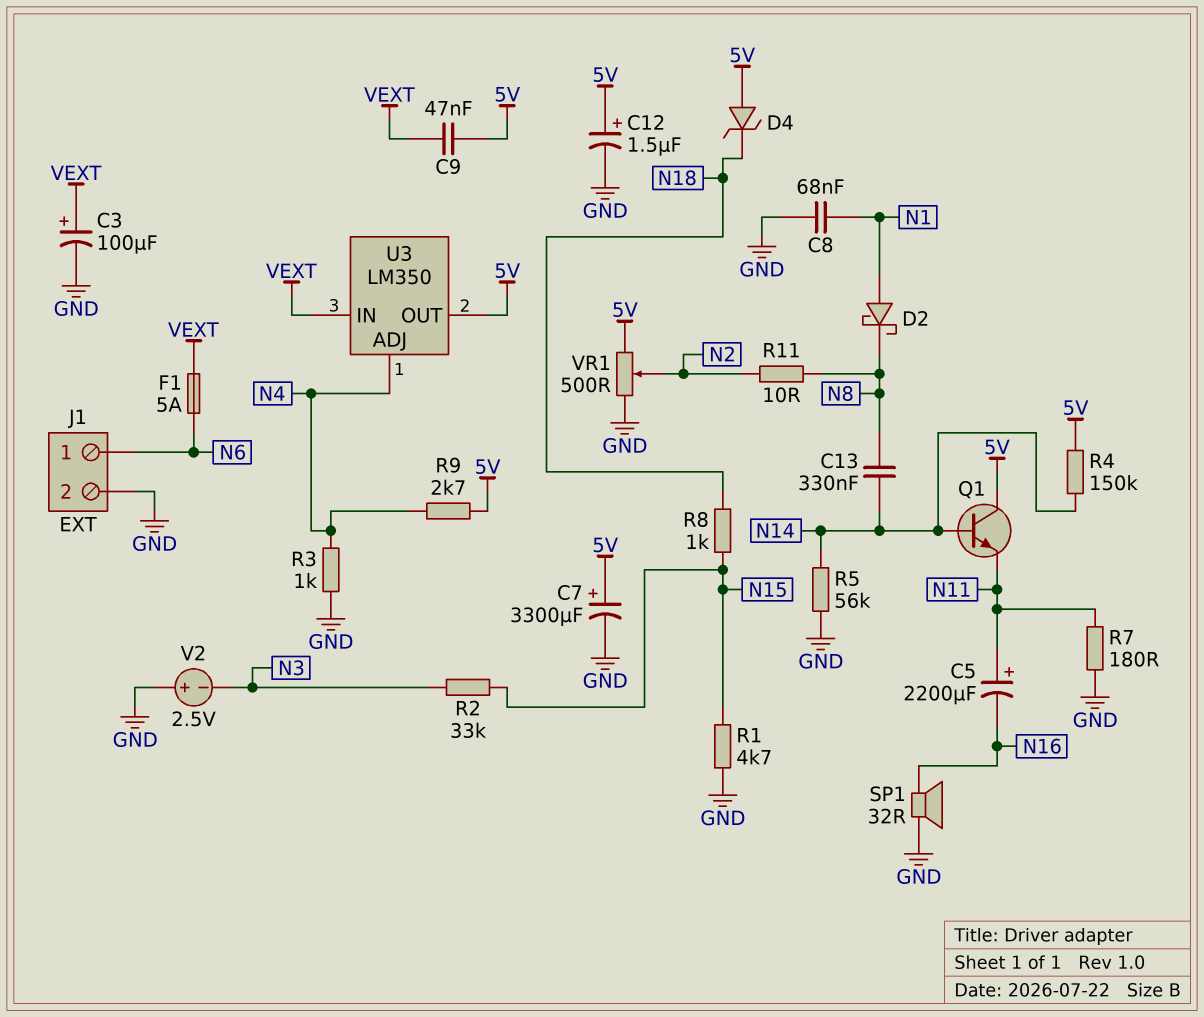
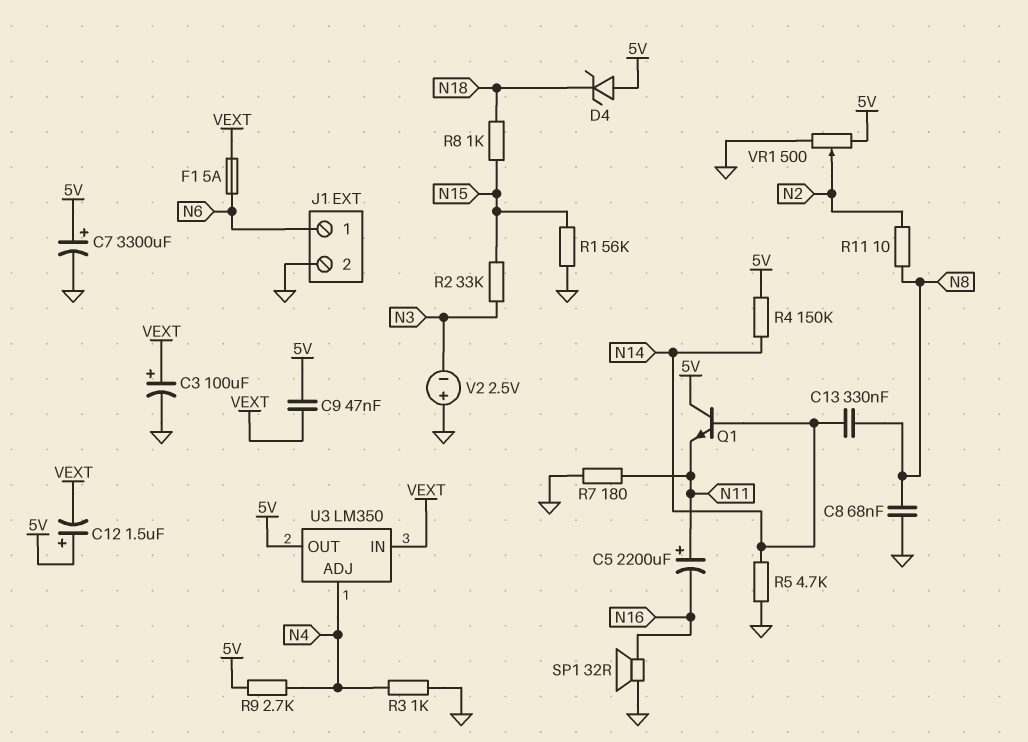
C8: 68nF (GND, N1) -> 68nF (GND, N8)
C12: 1.5uF (plus 5V, minus GND) -> 1.5uF (plus 5V, minus VEXT)
D2: schottky (A N1, K N8) -> none
R1: 4.7k (GND, N15) -> 56k (GND, N15)
R5: 56k (GND, N14) -> 4.7k (GND, N14)

